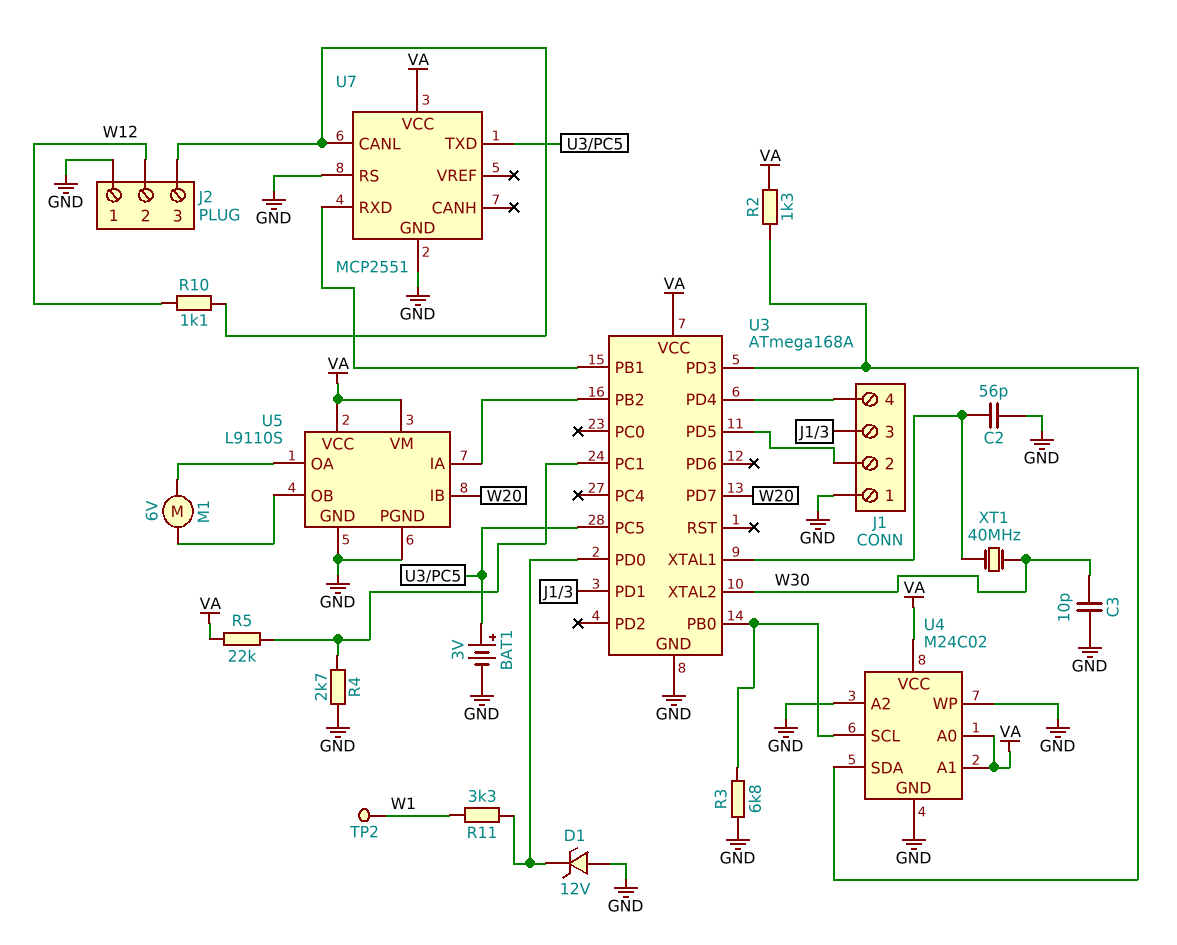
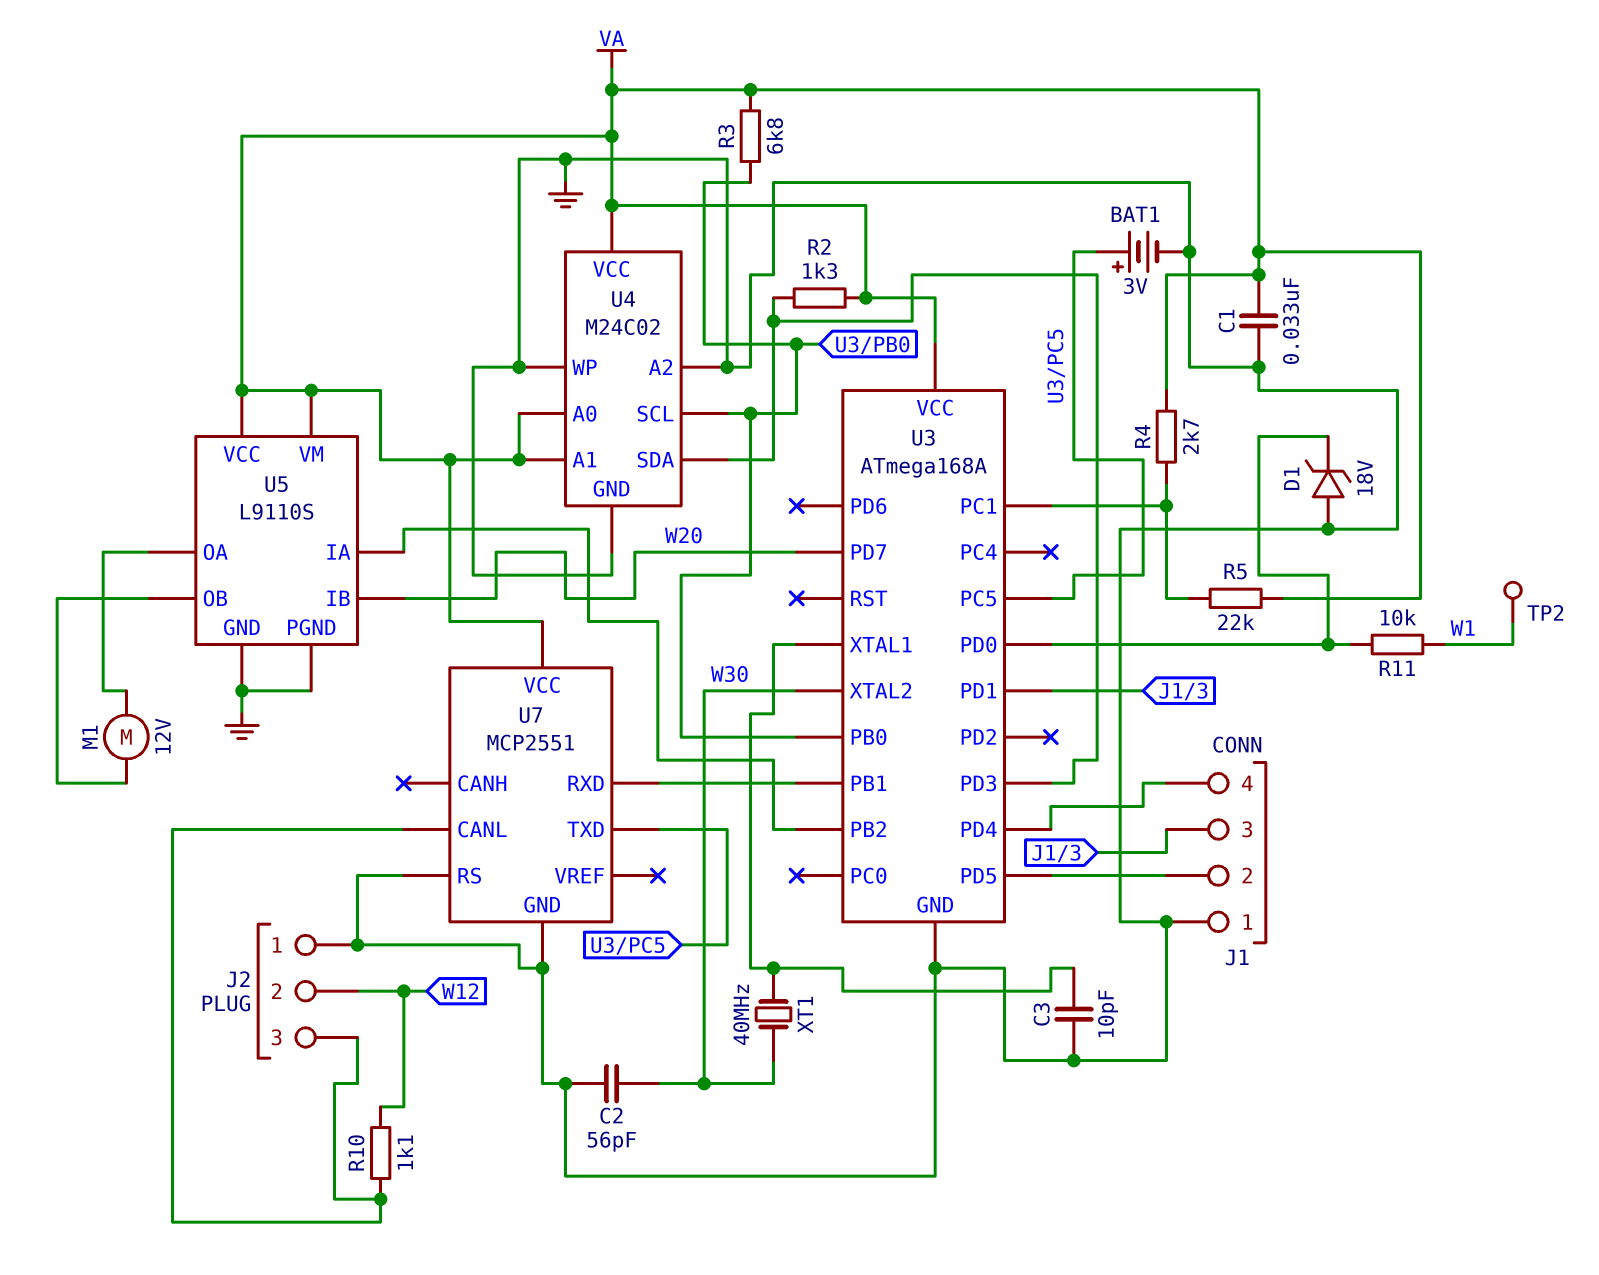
C1: none -> 33nF (GND, VA)
C2: 56pF (GND, U3/XTAL1) -> 56pF (GND, W30)
C3: 10pF (GND, W30) -> 10pF (GND, U3/XTAL1)
D1: zener 12V (A GND, K U3/PD0) -> zener 18V (A GND, K U3/PD0)
M1: motor 6V (U5/OA, U5/OB) -> motor 12V (U5/OA, U5/OB)
R3: 6.8k (GND, U3/PB0) -> 6.8k (U3/PB0, VA)
R4: 2.7k (GND, U3/PC1) -> 2.7k (U3/PC1, VA)
R11: 3.3k (U3/PD0, W1) -> 10k (U3/PD0, W1)

